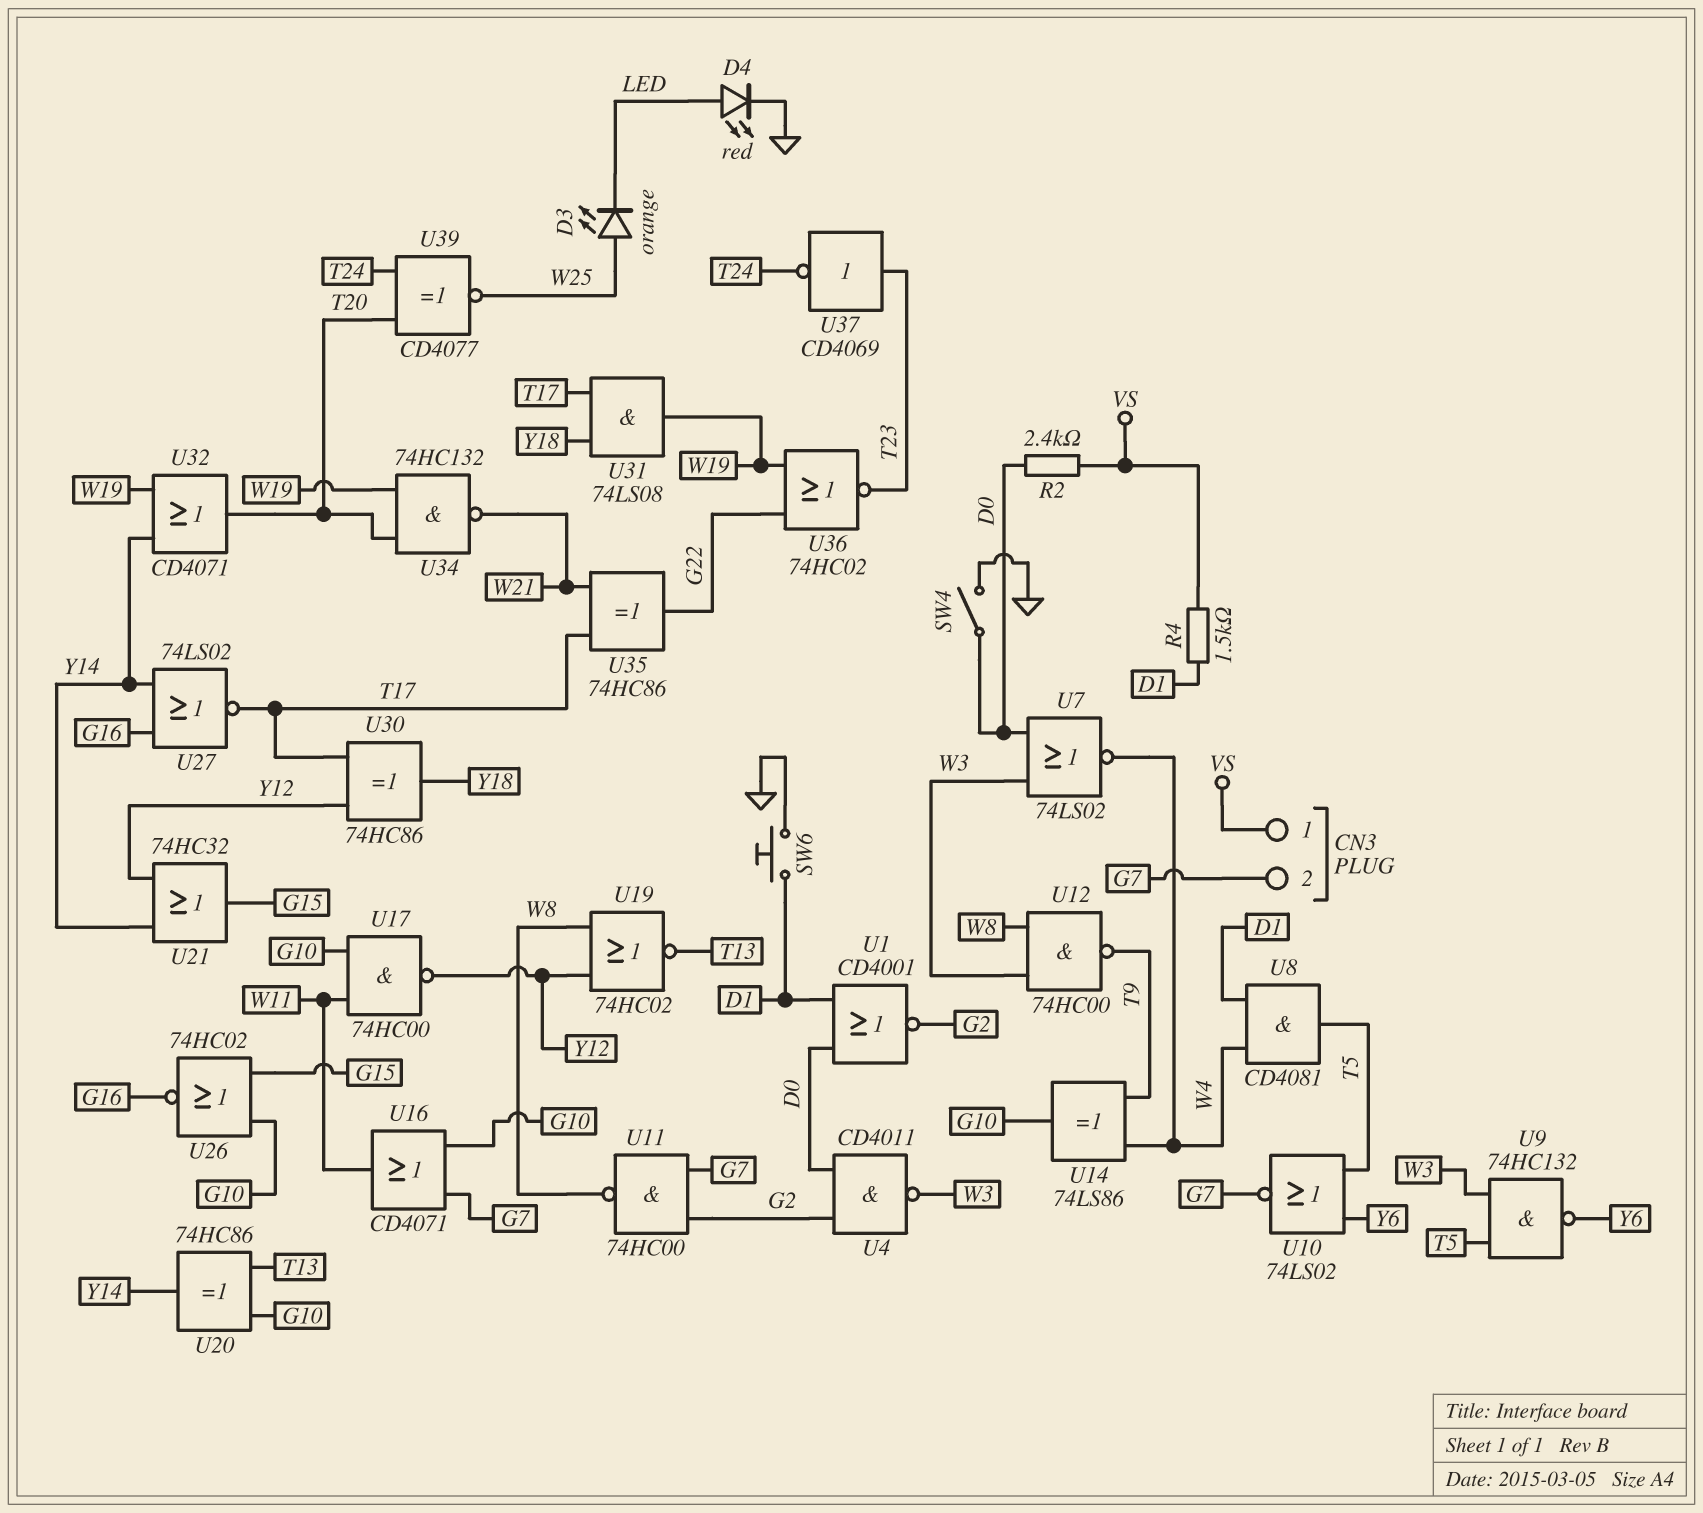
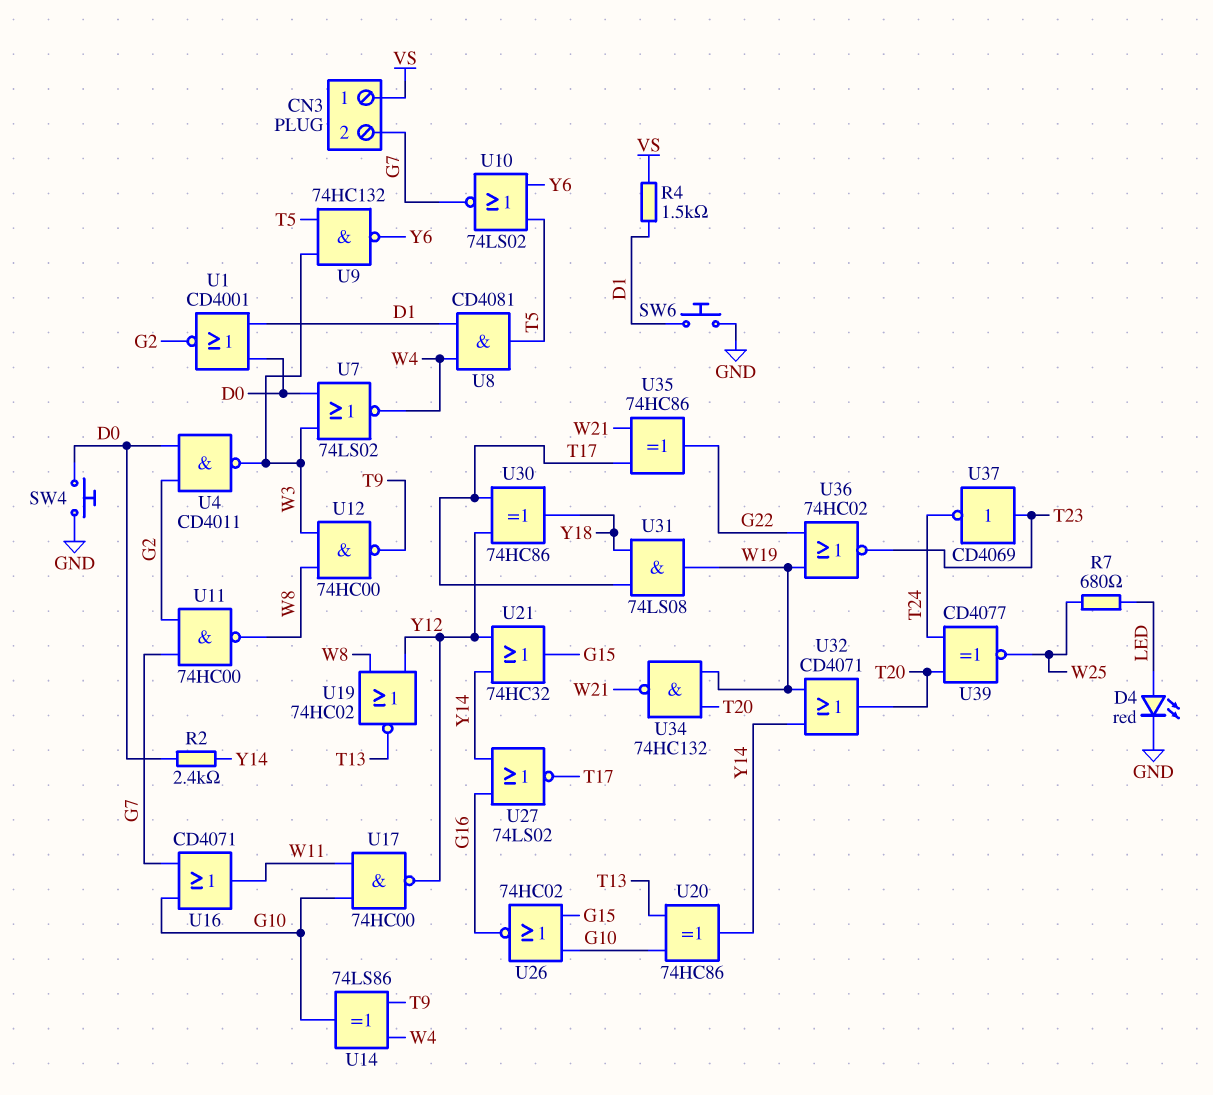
D3: LED orange (A W25, K LED) -> none
R2: 2.4k (D0, VS) -> 2.4k (D0, Y14)
R7: none -> 680 (LED, W25)
SW4: switch (D0, GND) -> button (D0, GND)

